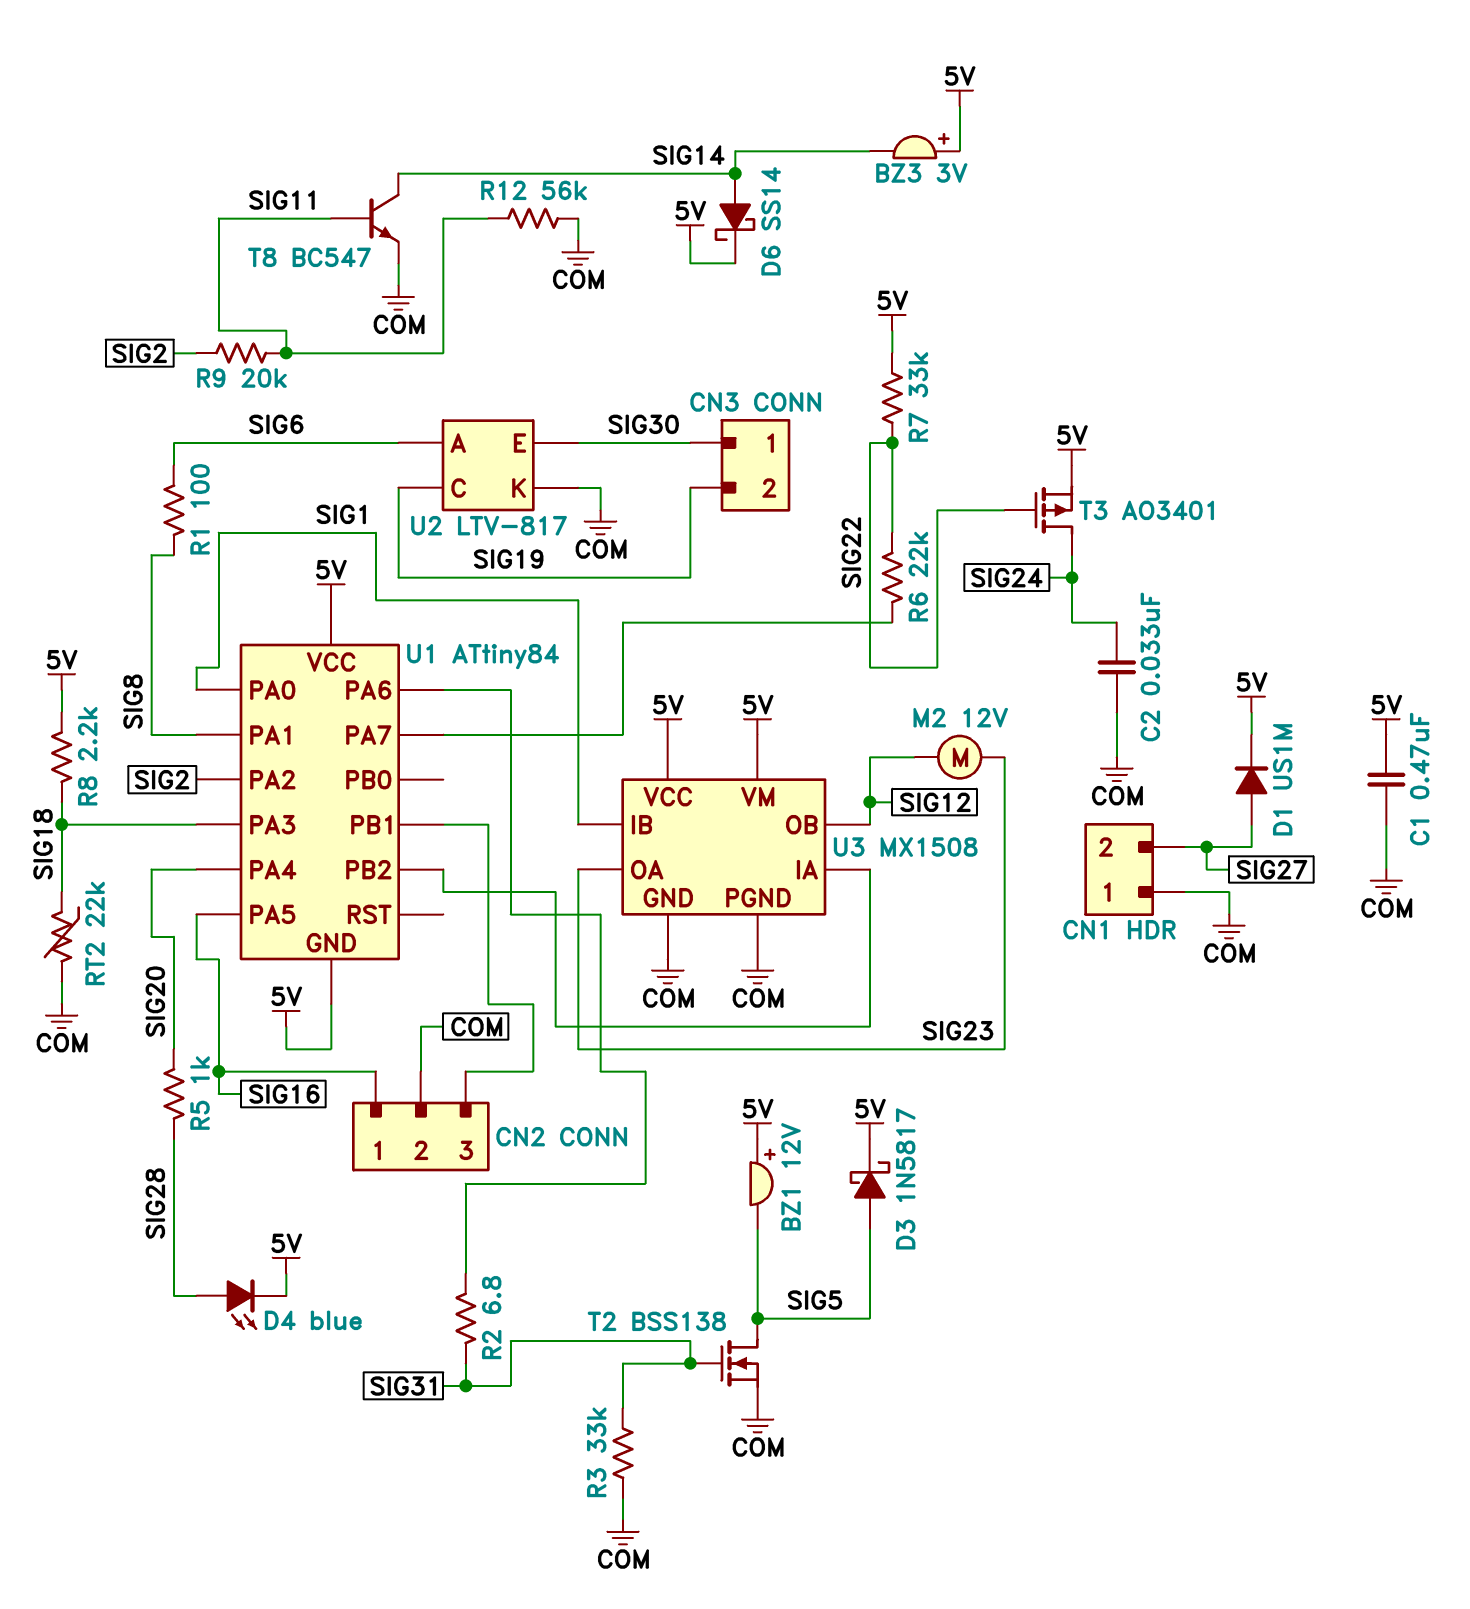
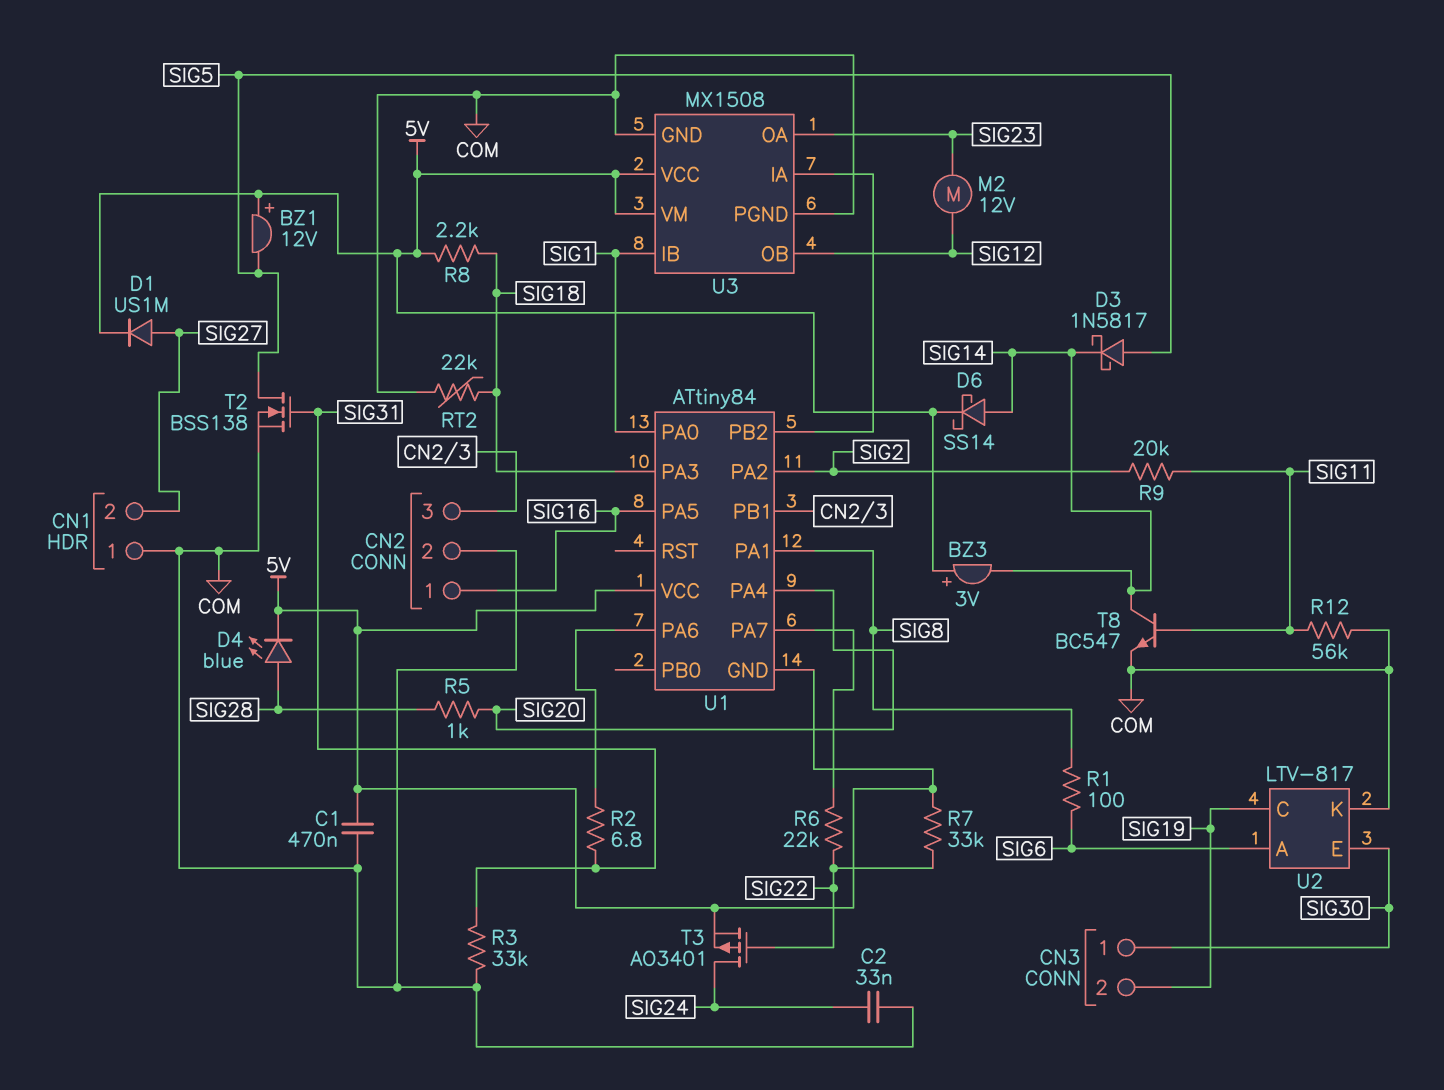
D3: schottky 1N5817 (A SIG5, K 5V) -> schottky 1N5817 (A SIG5, K SIG14)

